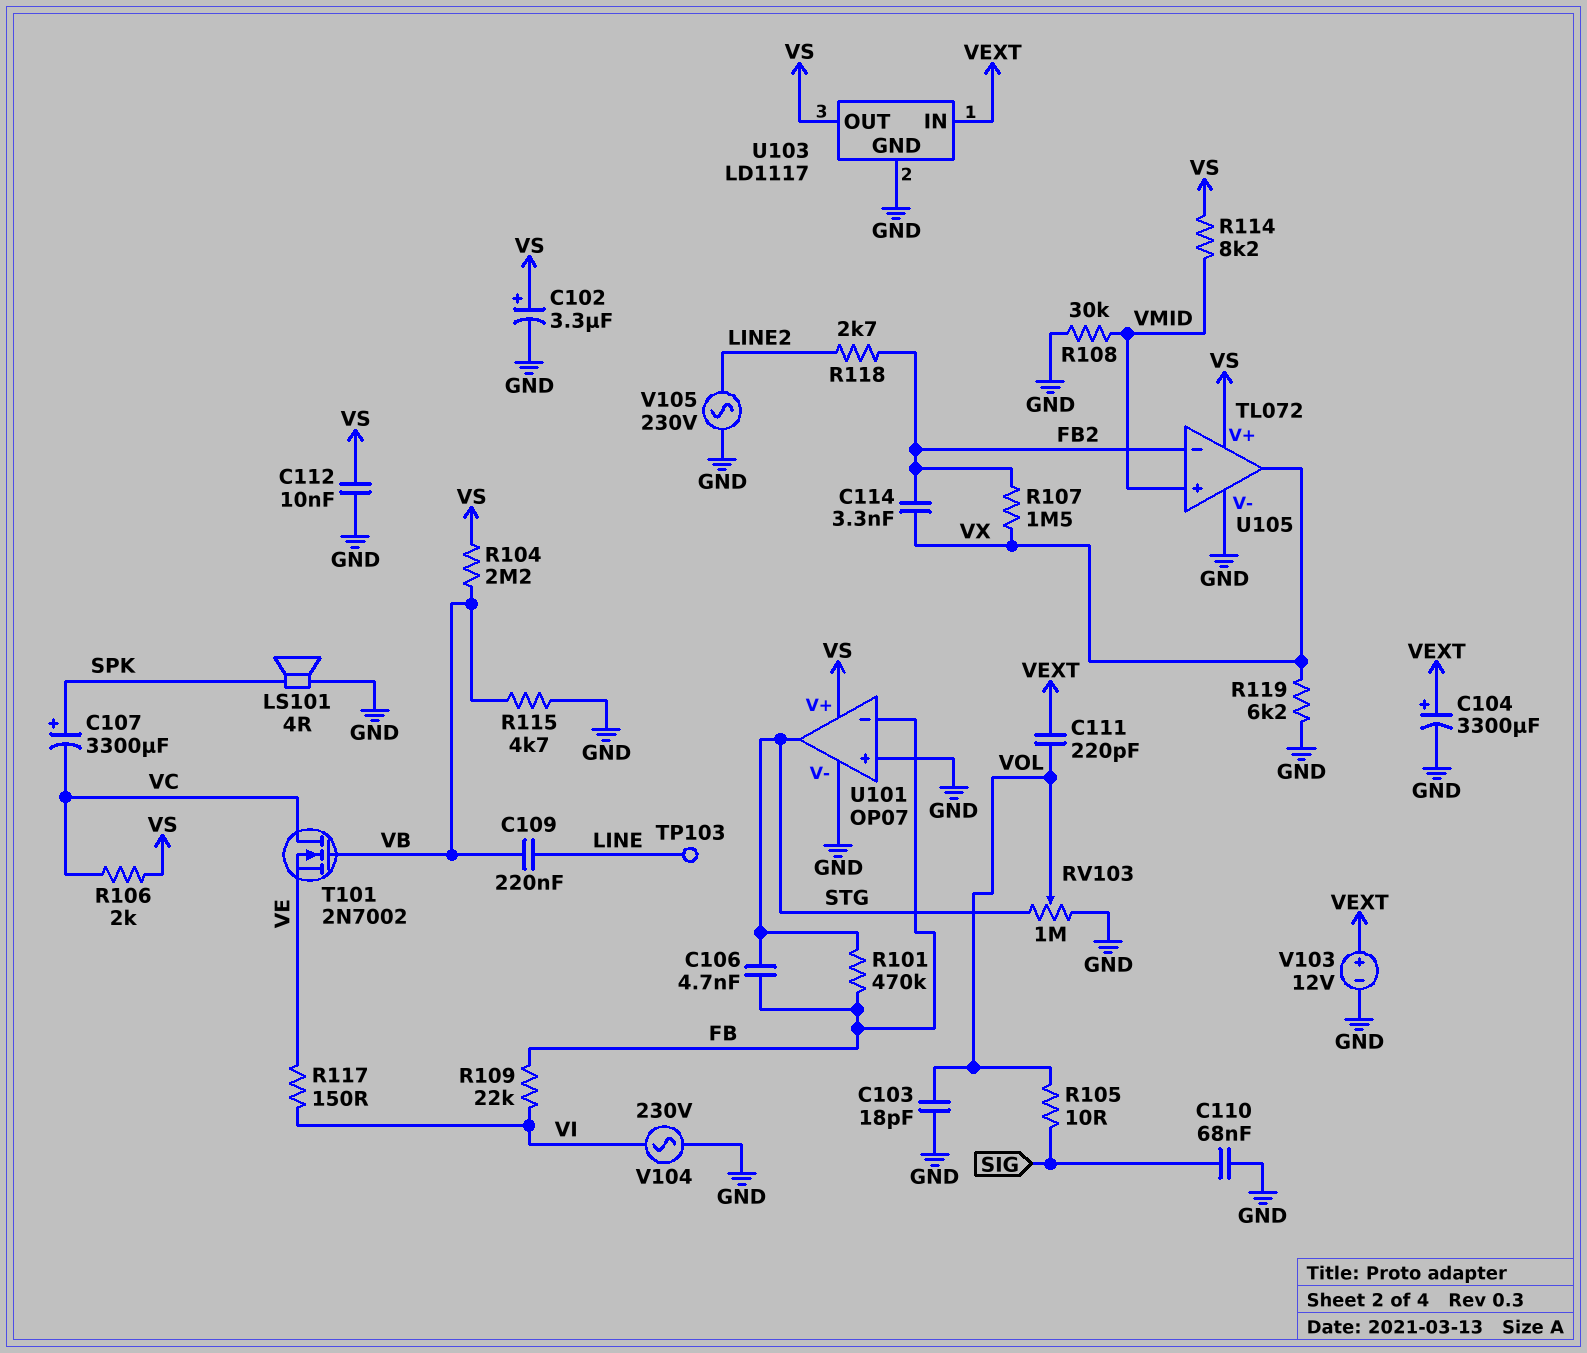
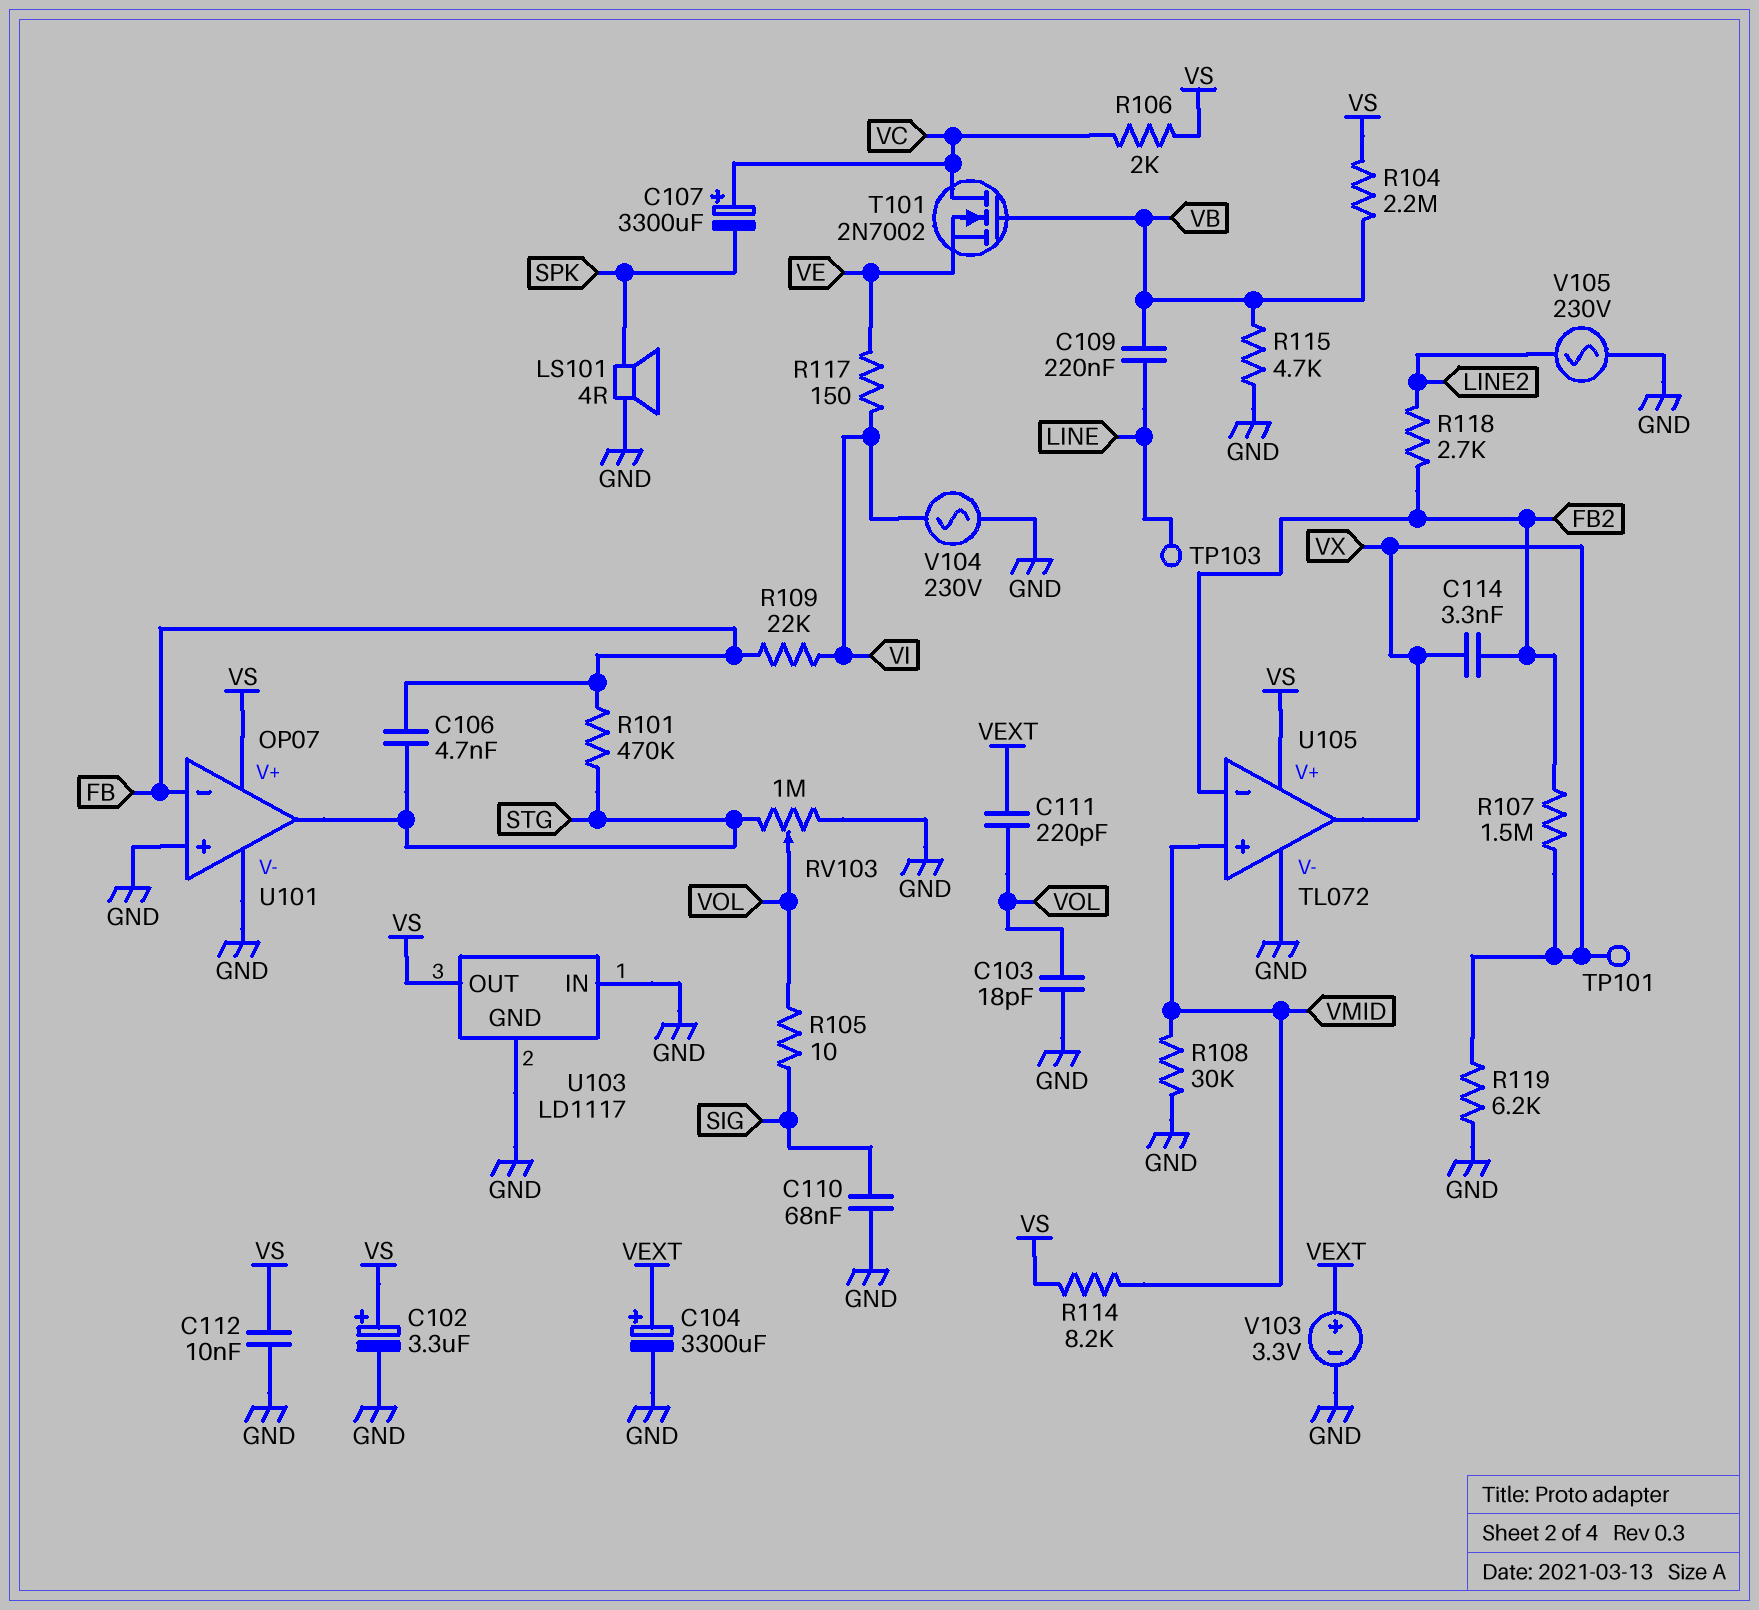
C107: 3300uF (plus SPK, minus VC) -> 3300uF (plus VC, minus SPK)
TP101: none -> test point (VX)
U103 pin IN: VEXT -> GND
V103: 12V (plus VEXT, minus GND) -> 3.3V (plus VEXT, minus GND)

